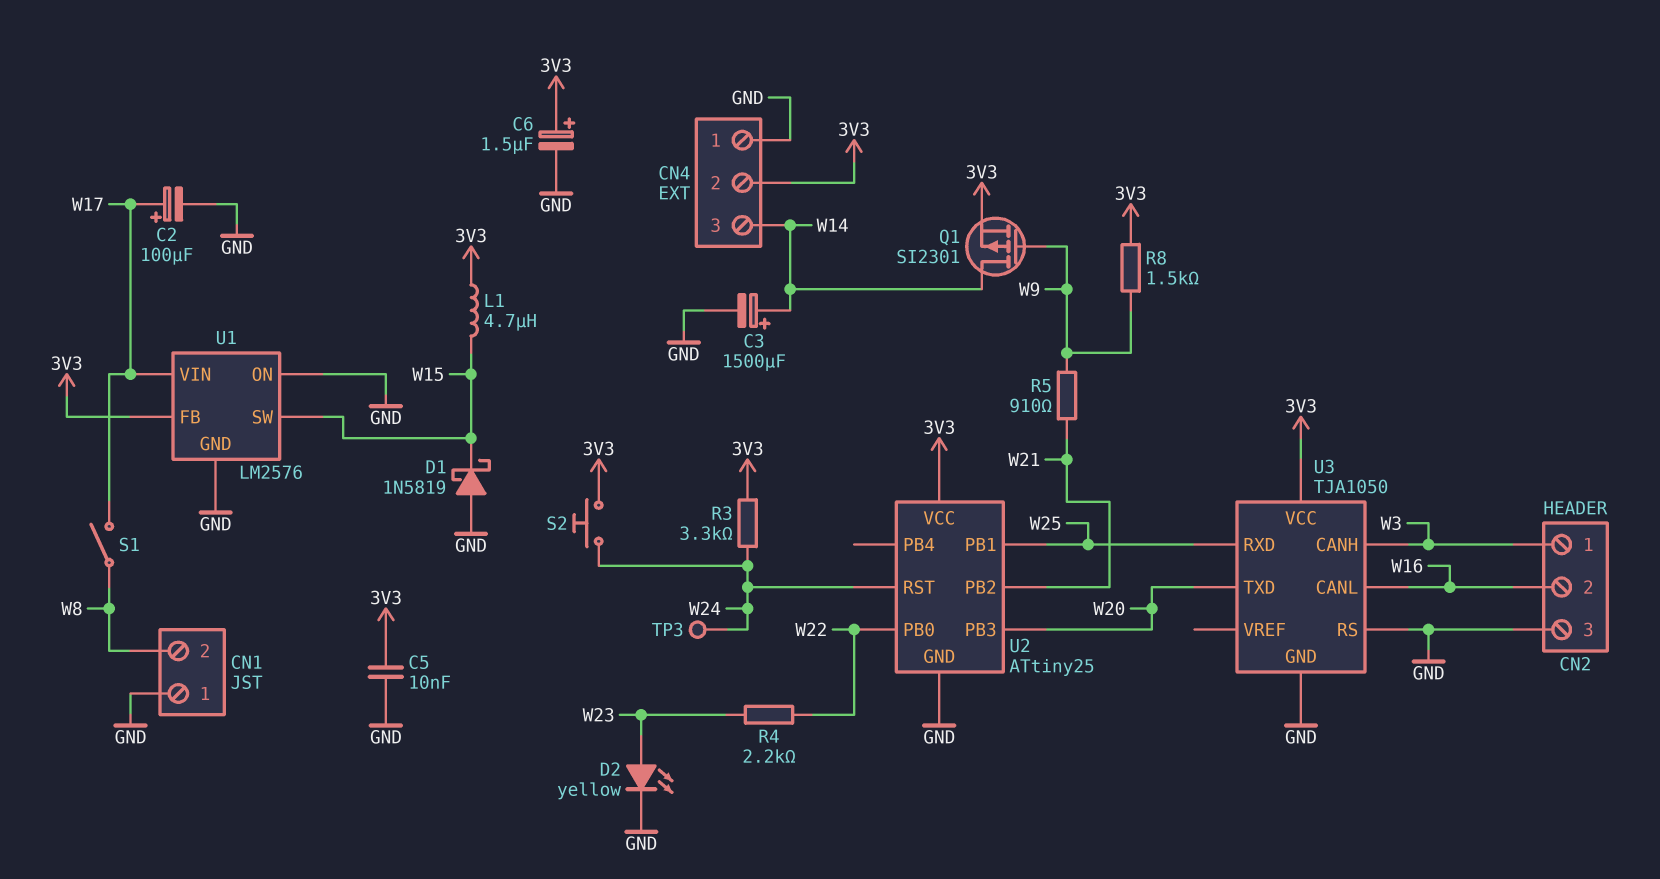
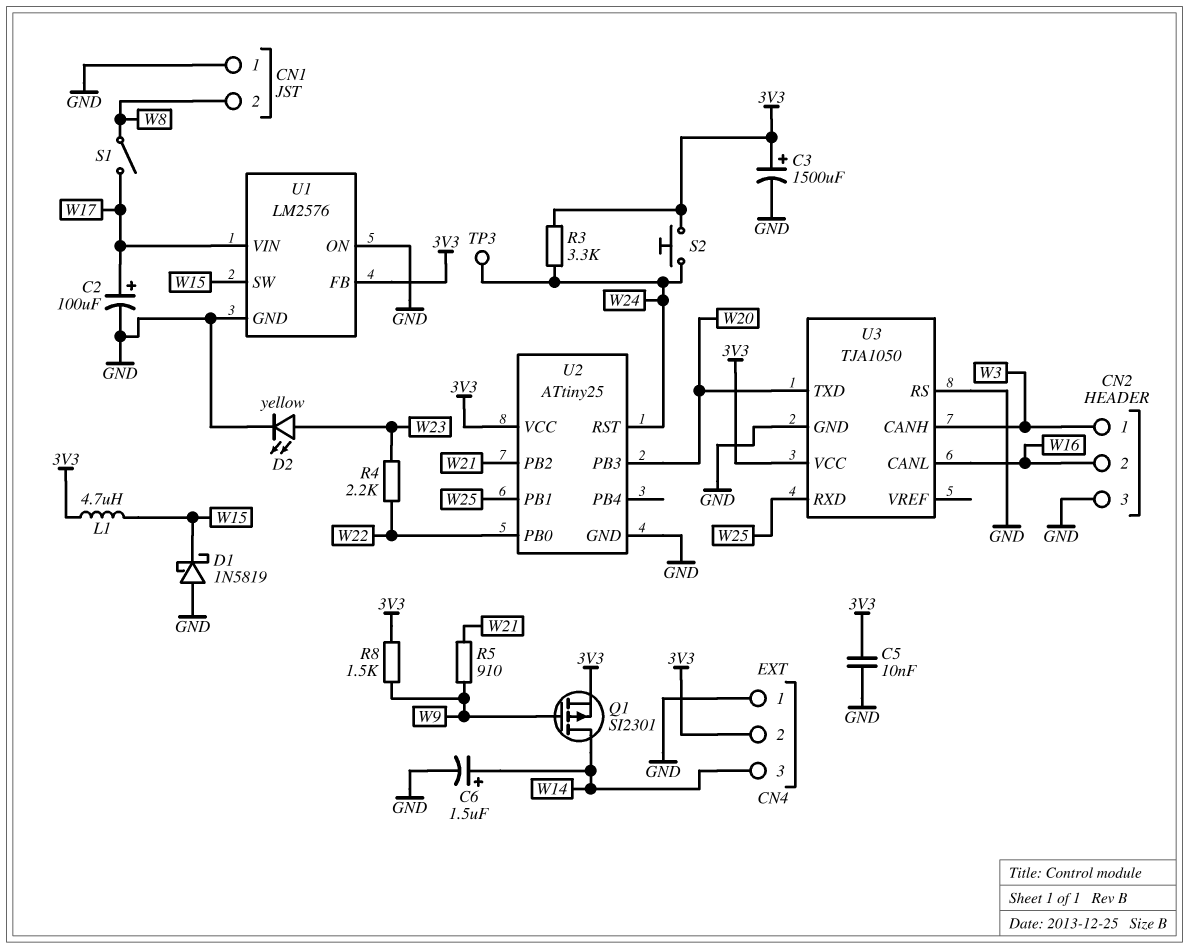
C3: 1500uF (plus W14, minus GND) -> 1500uF (plus 3V3, minus GND)
C6: 1.5uF (plus 3V3, minus GND) -> 1.5uF (plus W14, minus GND)

